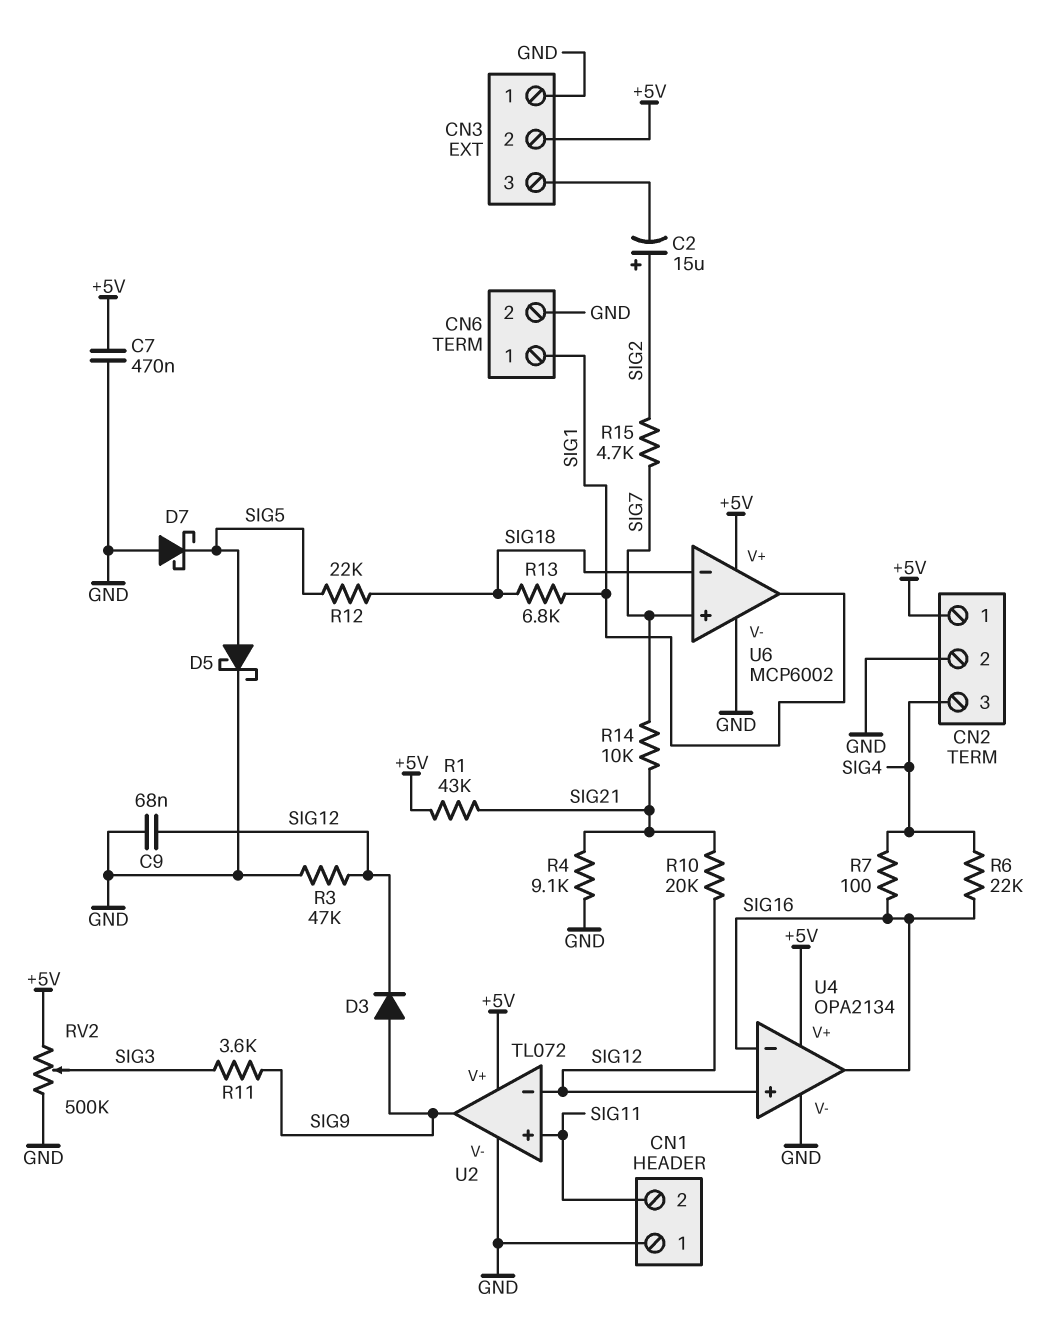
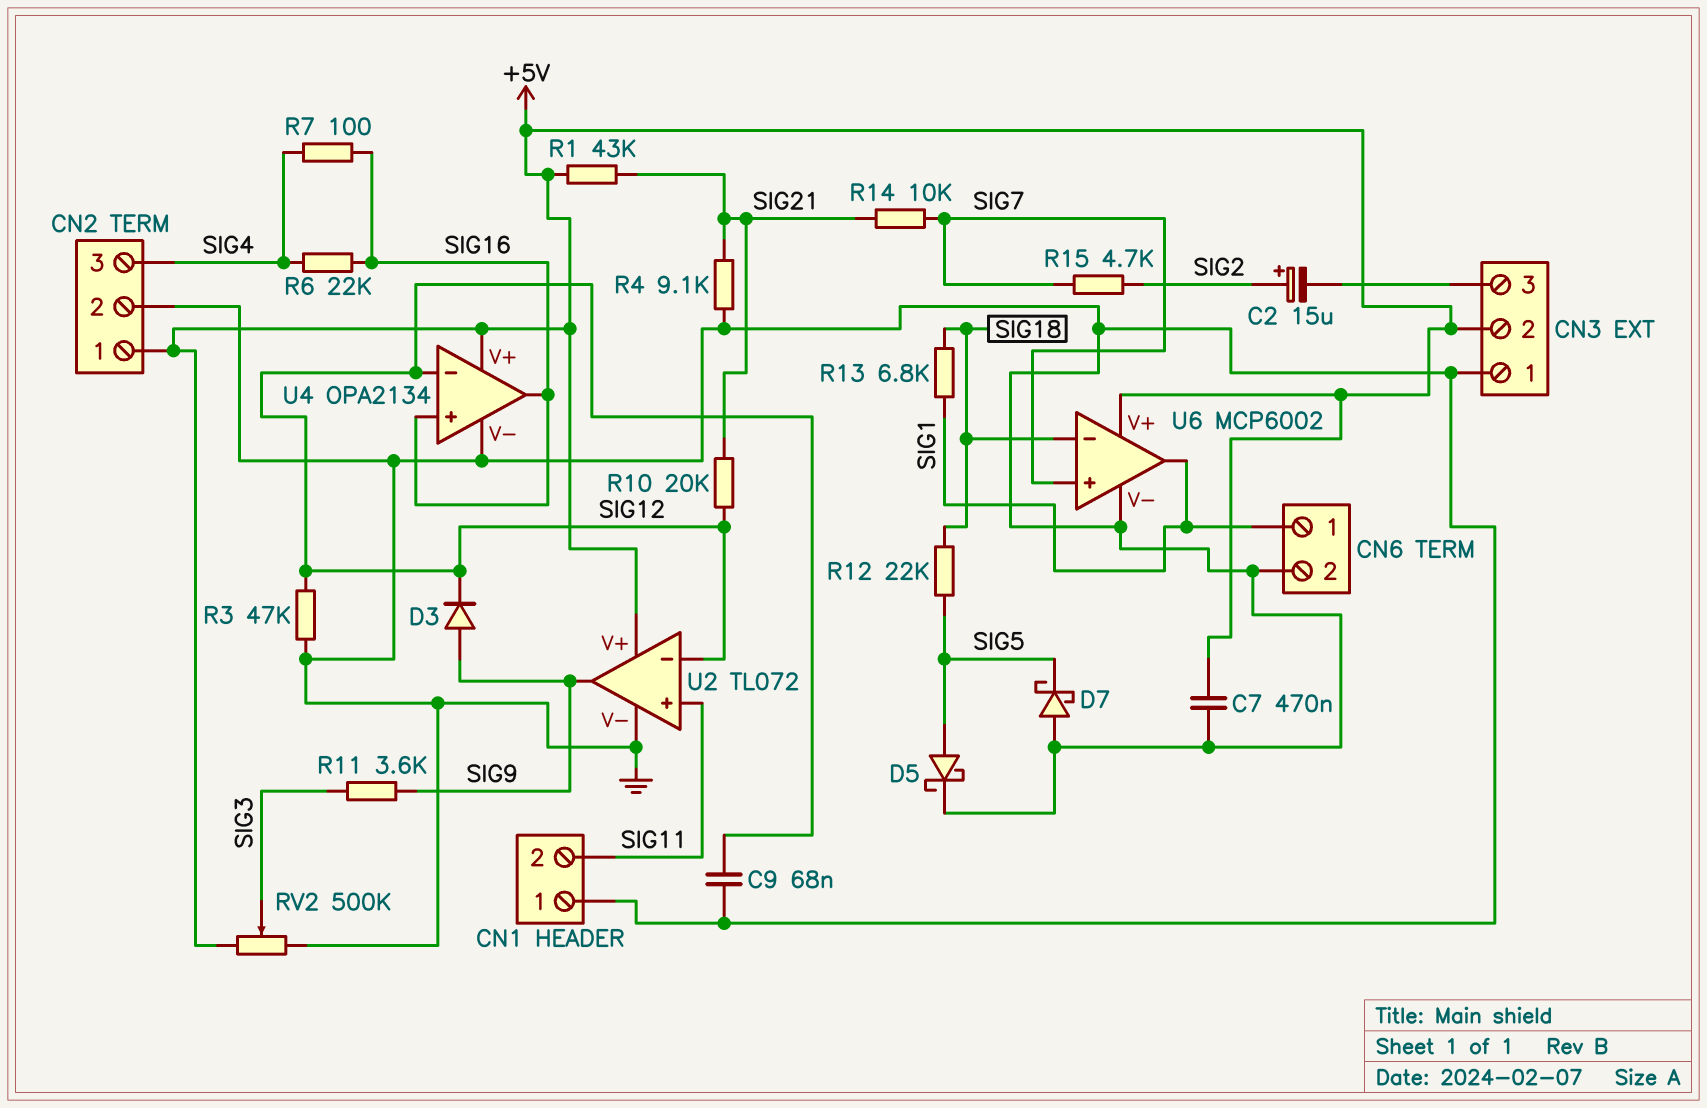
U4 pin in+: SIG12 -> SIG16
U4 pin in-: SIG16 -> SIG12

